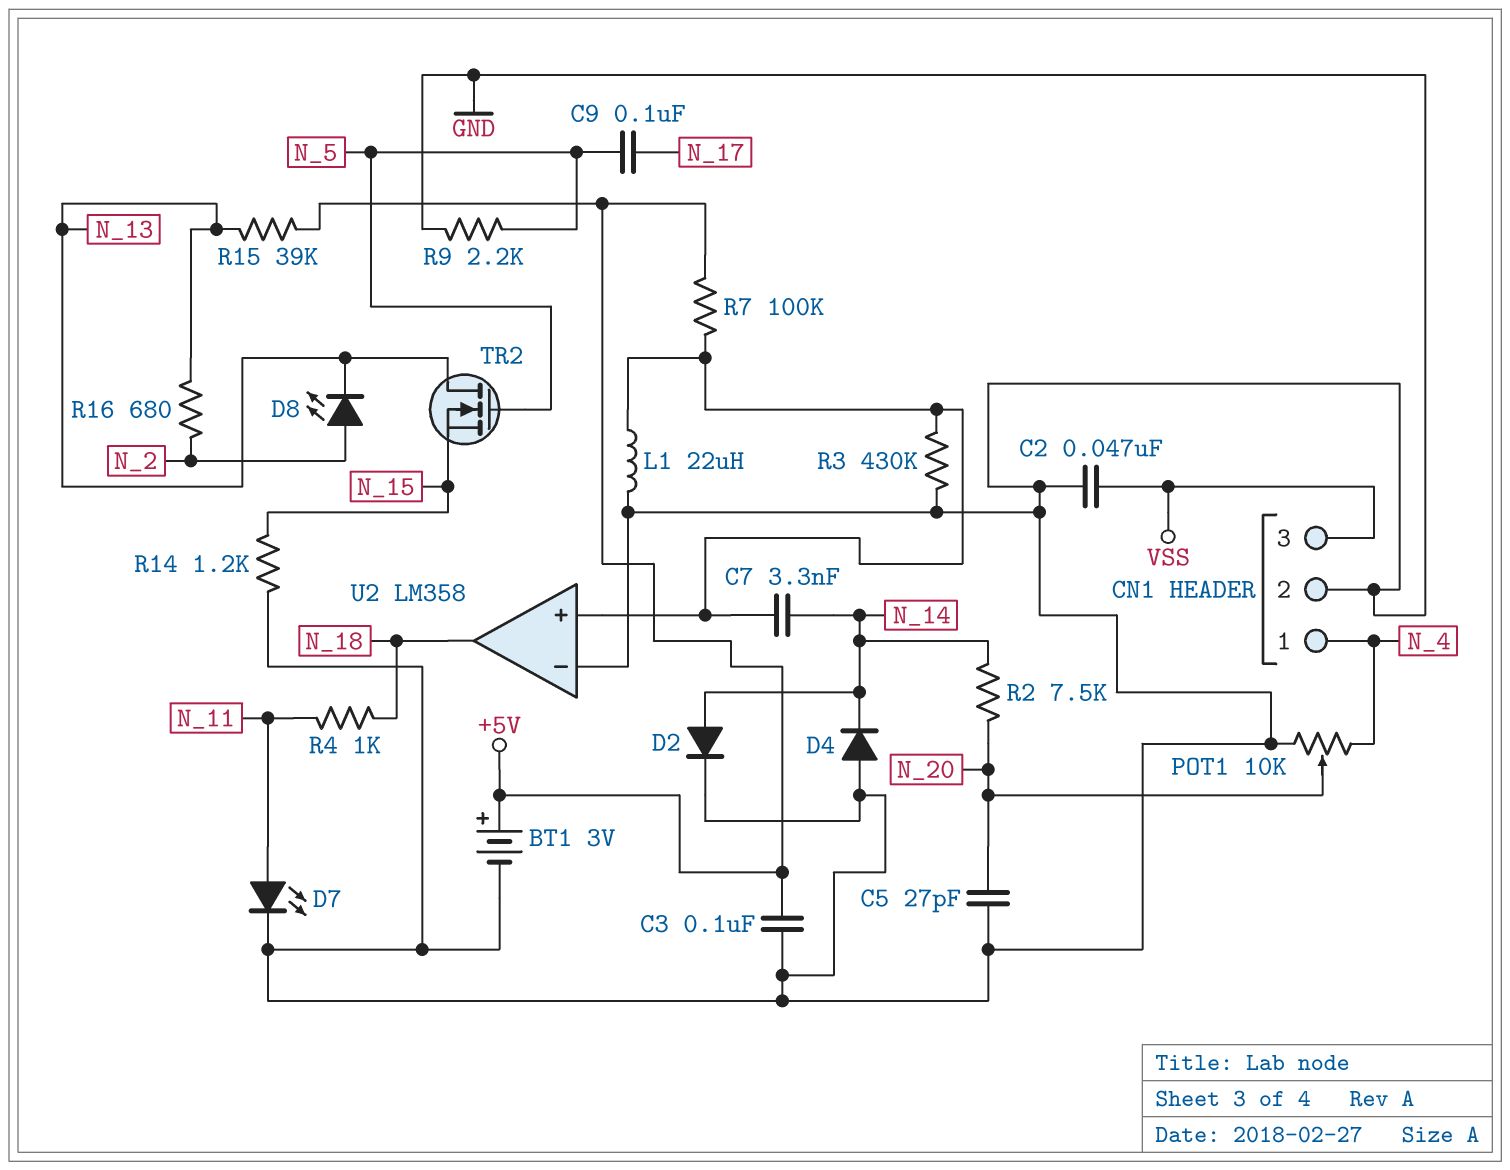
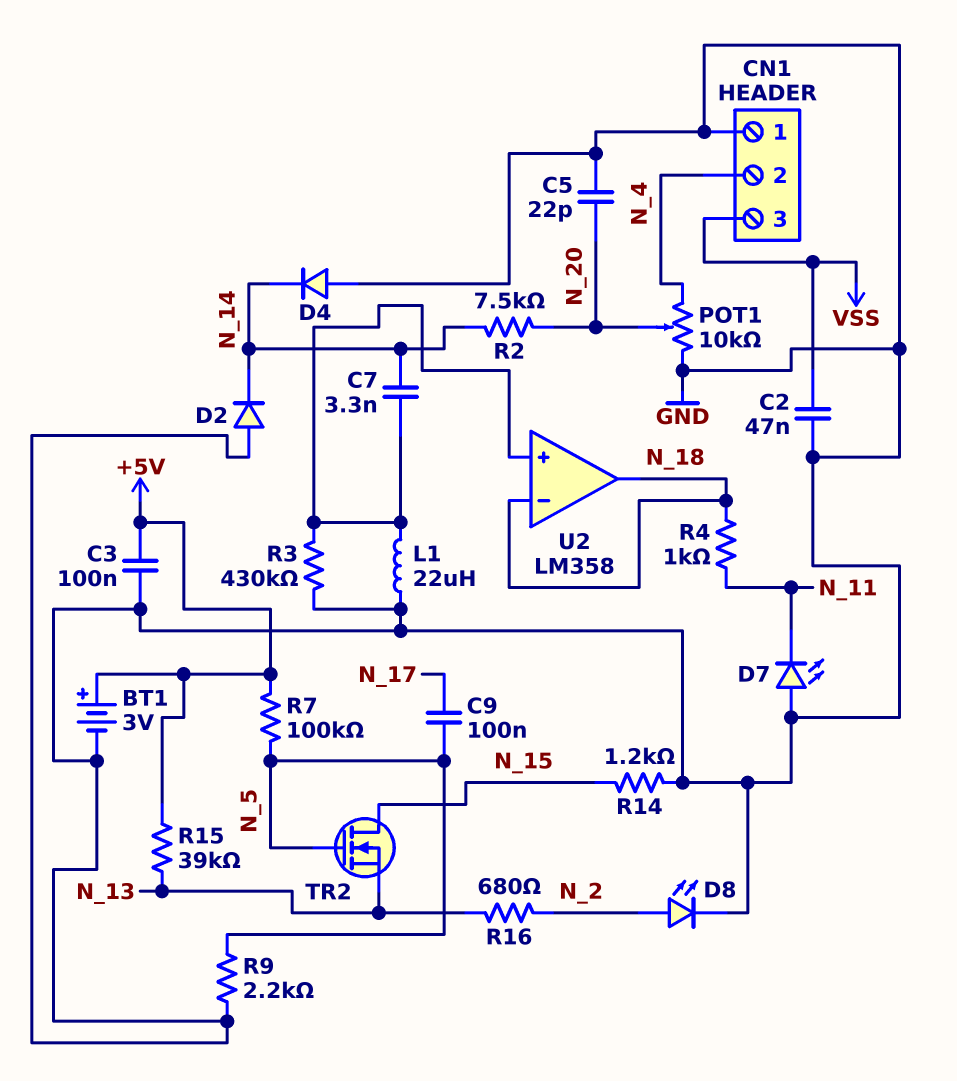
C5: 27pF (GND, N_20) -> 22pF (GND, N_20)
CN1 pin 1: N_4 -> GND
CN1 pin 2: GND -> N_4
D2: diode (A N_14, K GND) -> diode (A GND, K N_14)
D7: LED (A N_11, K GND) -> LED (A GND, K N_11)
D8: LED (A N_2, K N_13) -> LED (A N_2, K GND)
R7: 100k (+5V, U2/in+) -> 100k (+5V, N_5)
TR2: NMOS (G N_5, D N_13, S N_15) -> NMOS (G N_5, D N_15, S N_13)
U2 pin in-: GND -> N_18

